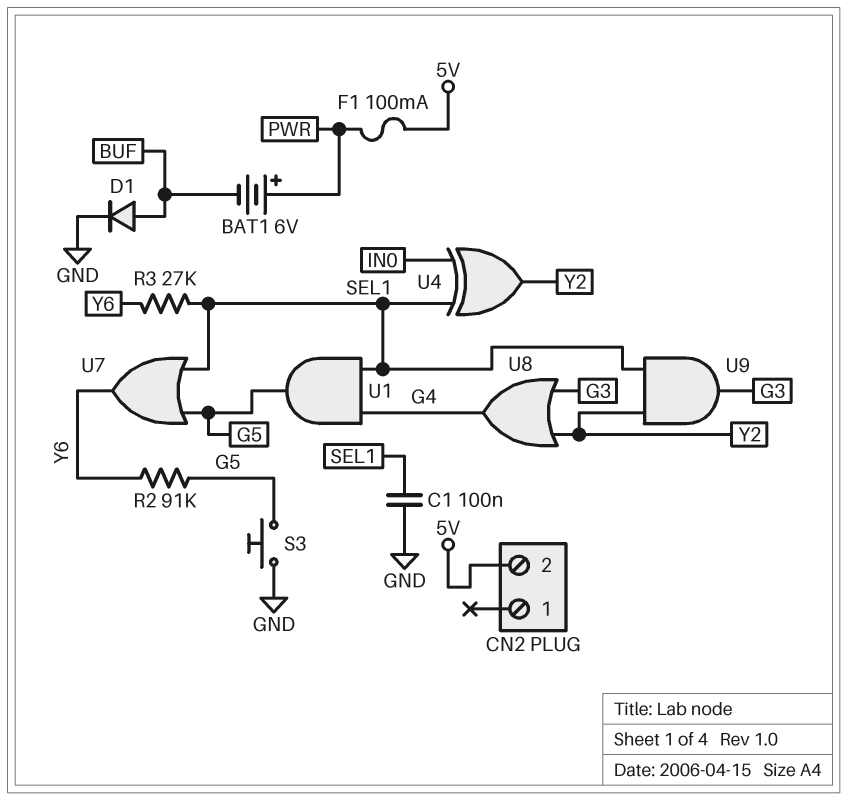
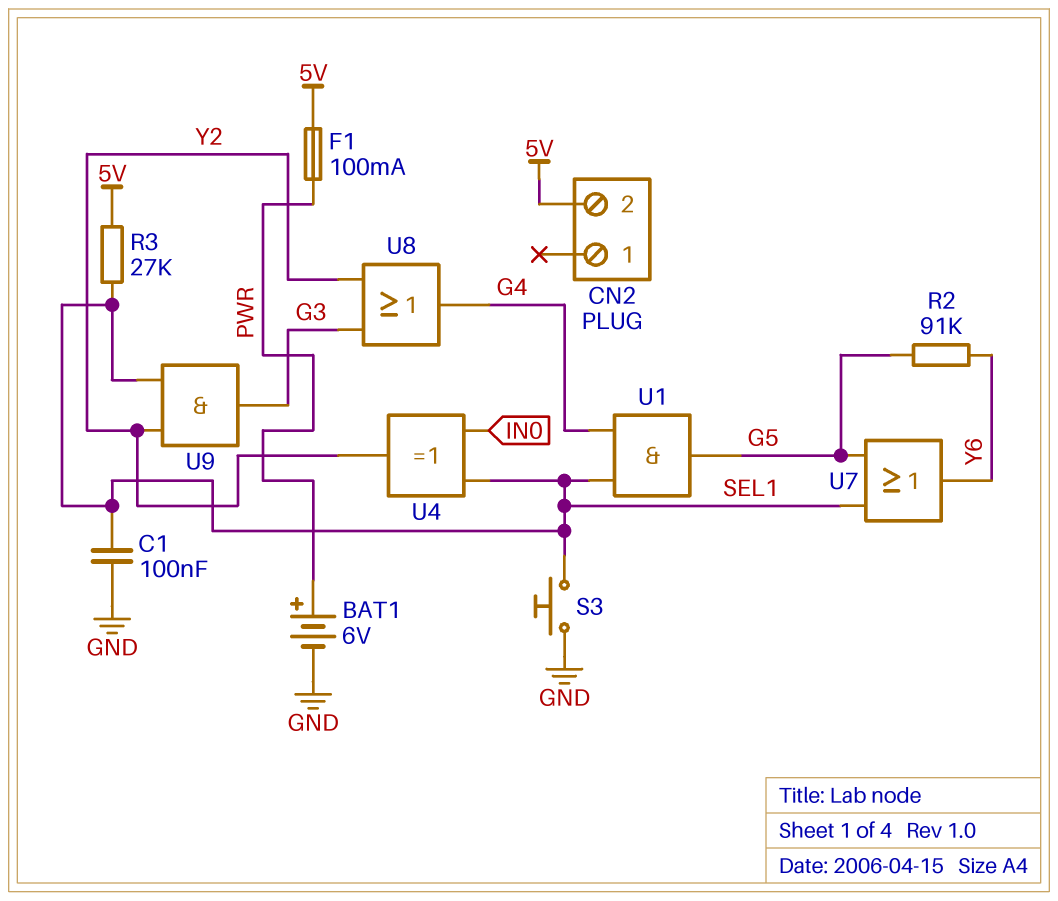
BAT1: 6V (plus PWR, minus BUF) -> 6V (plus PWR, minus GND)
D1: diode (A BUF, K GND) -> none
R3: 27k (SEL1, Y6) -> 27k (5V, SEL1)
S3: button (G5, GND) -> button (GND, SEL1)

